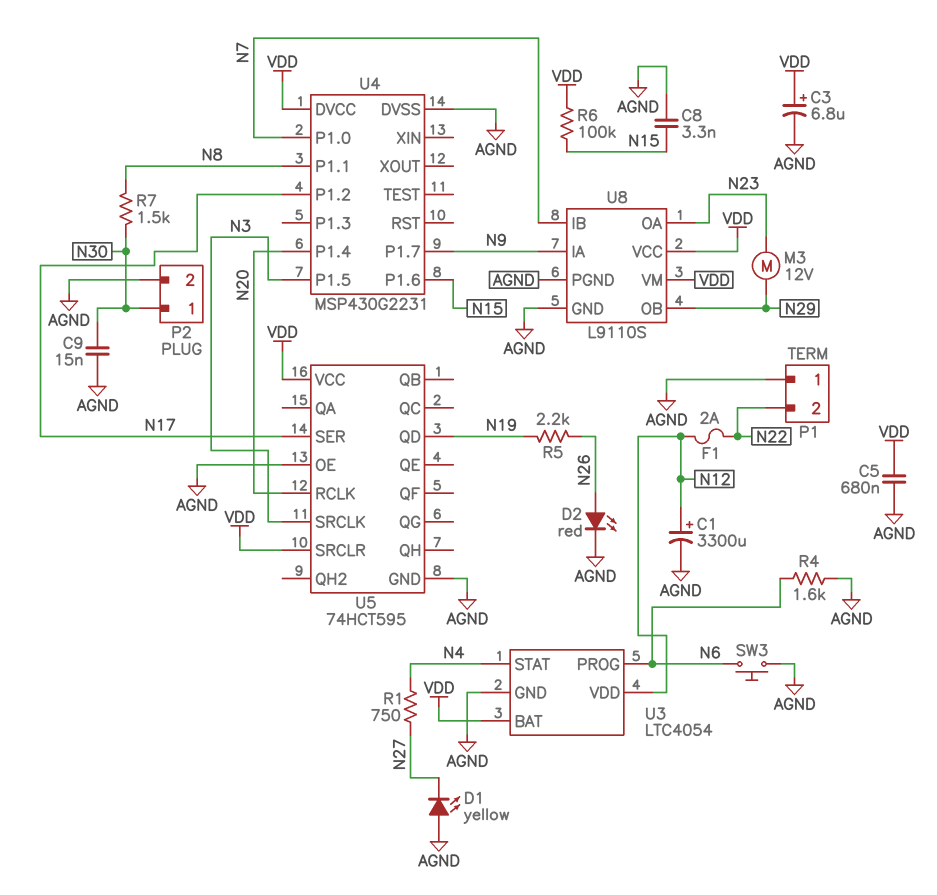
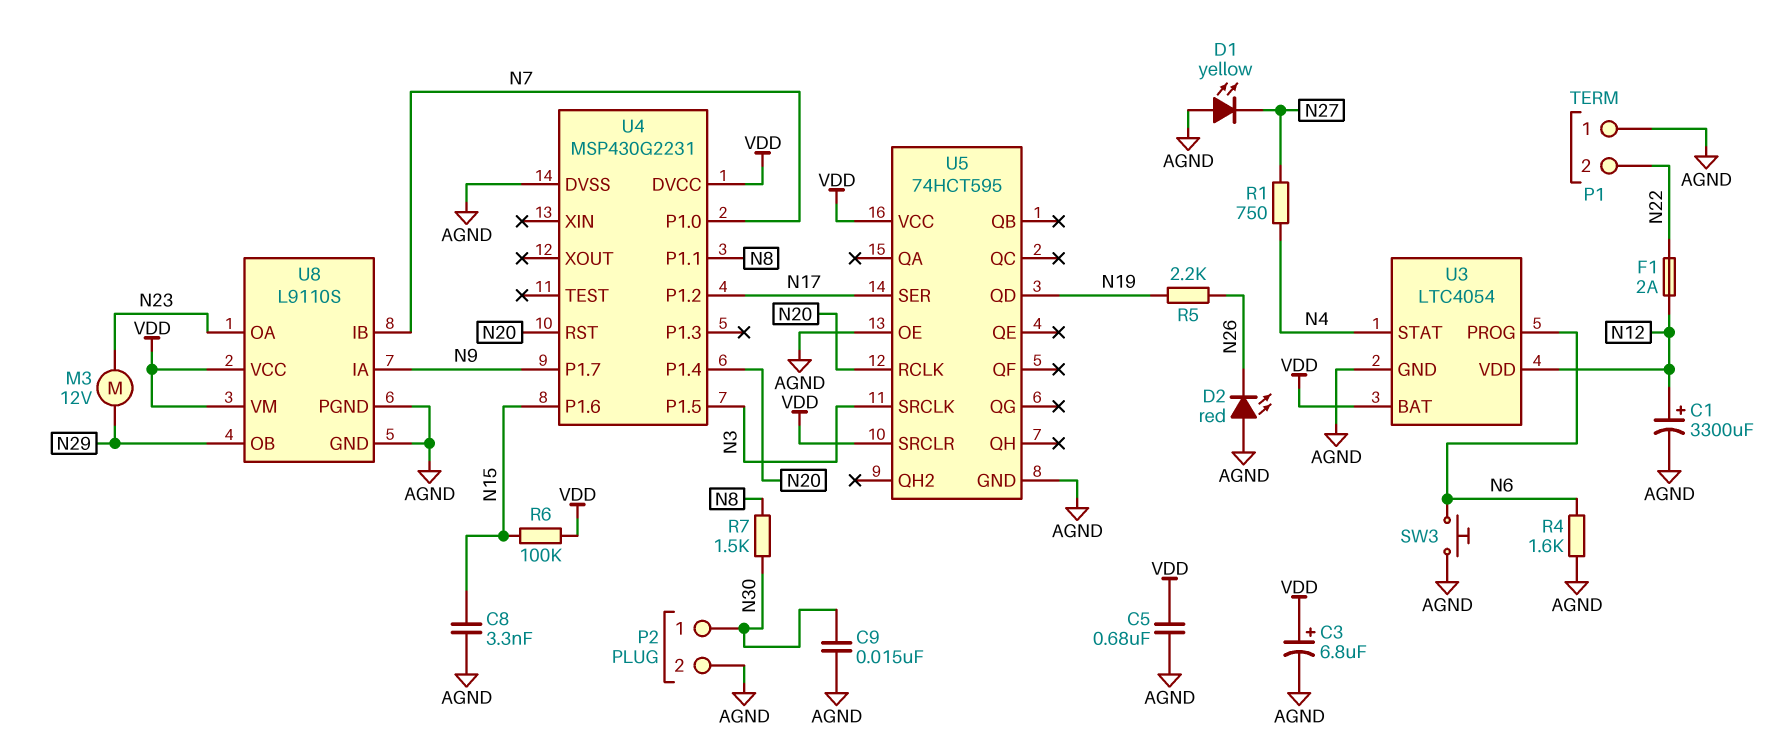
D2: LED red (A N26, K AGND) -> LED red (A AGND, K N26)
U4 pin RST: none -> N20

